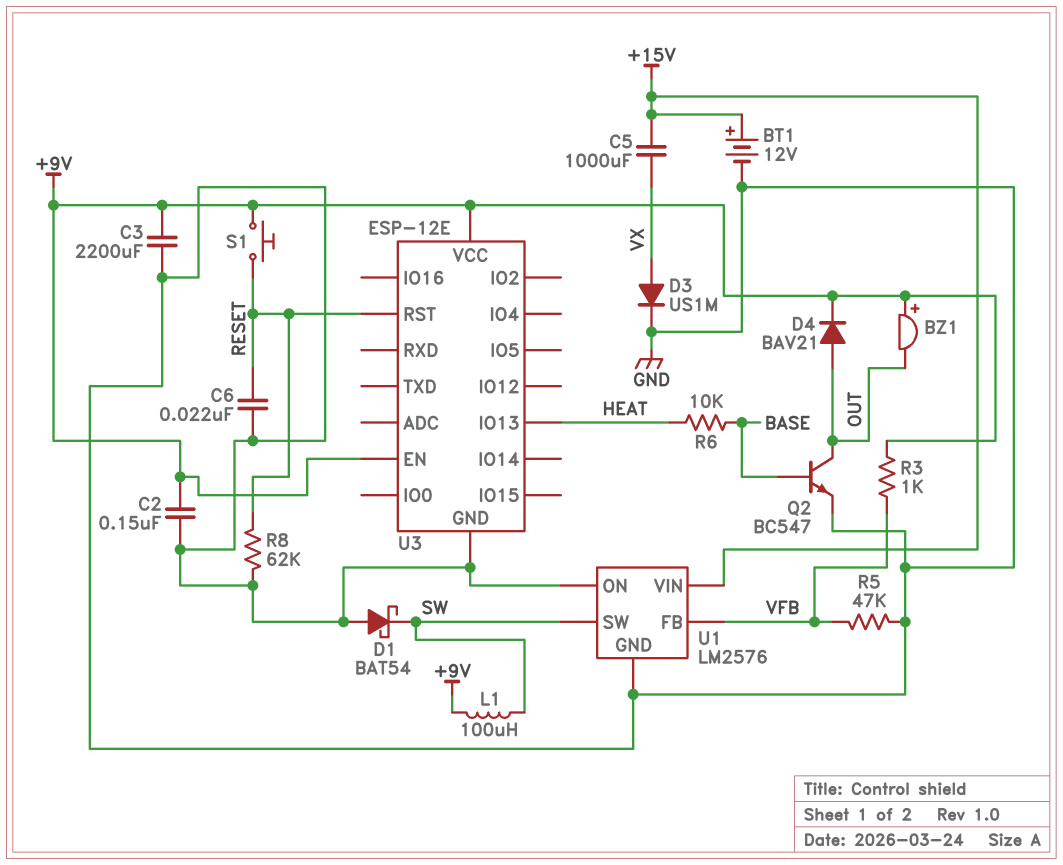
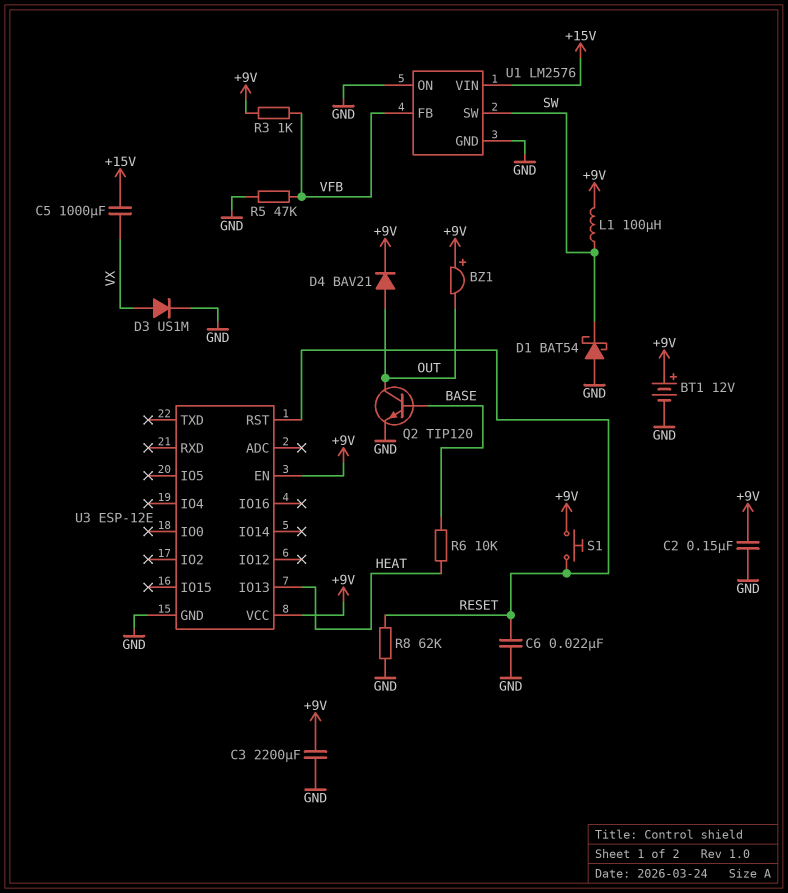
BT1: 12V (plus +15V, minus GND) -> 12V (plus +9V, minus GND)
Q2: NPN BC547 (B BASE, C OUT, E GND) -> NPN TIP120 (B BASE, C OUT, E GND)

